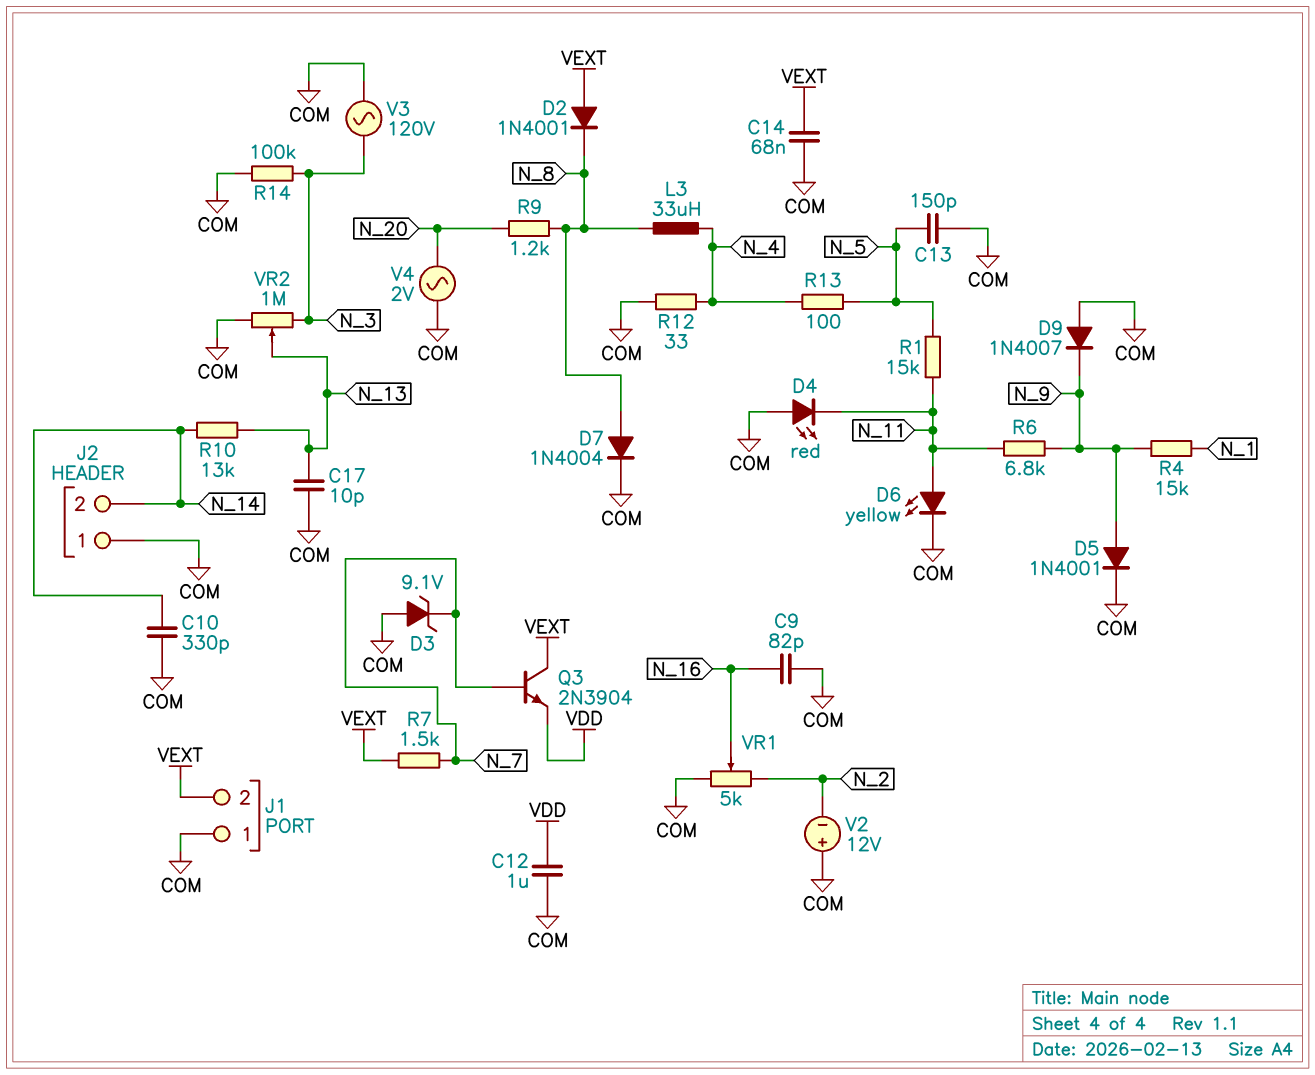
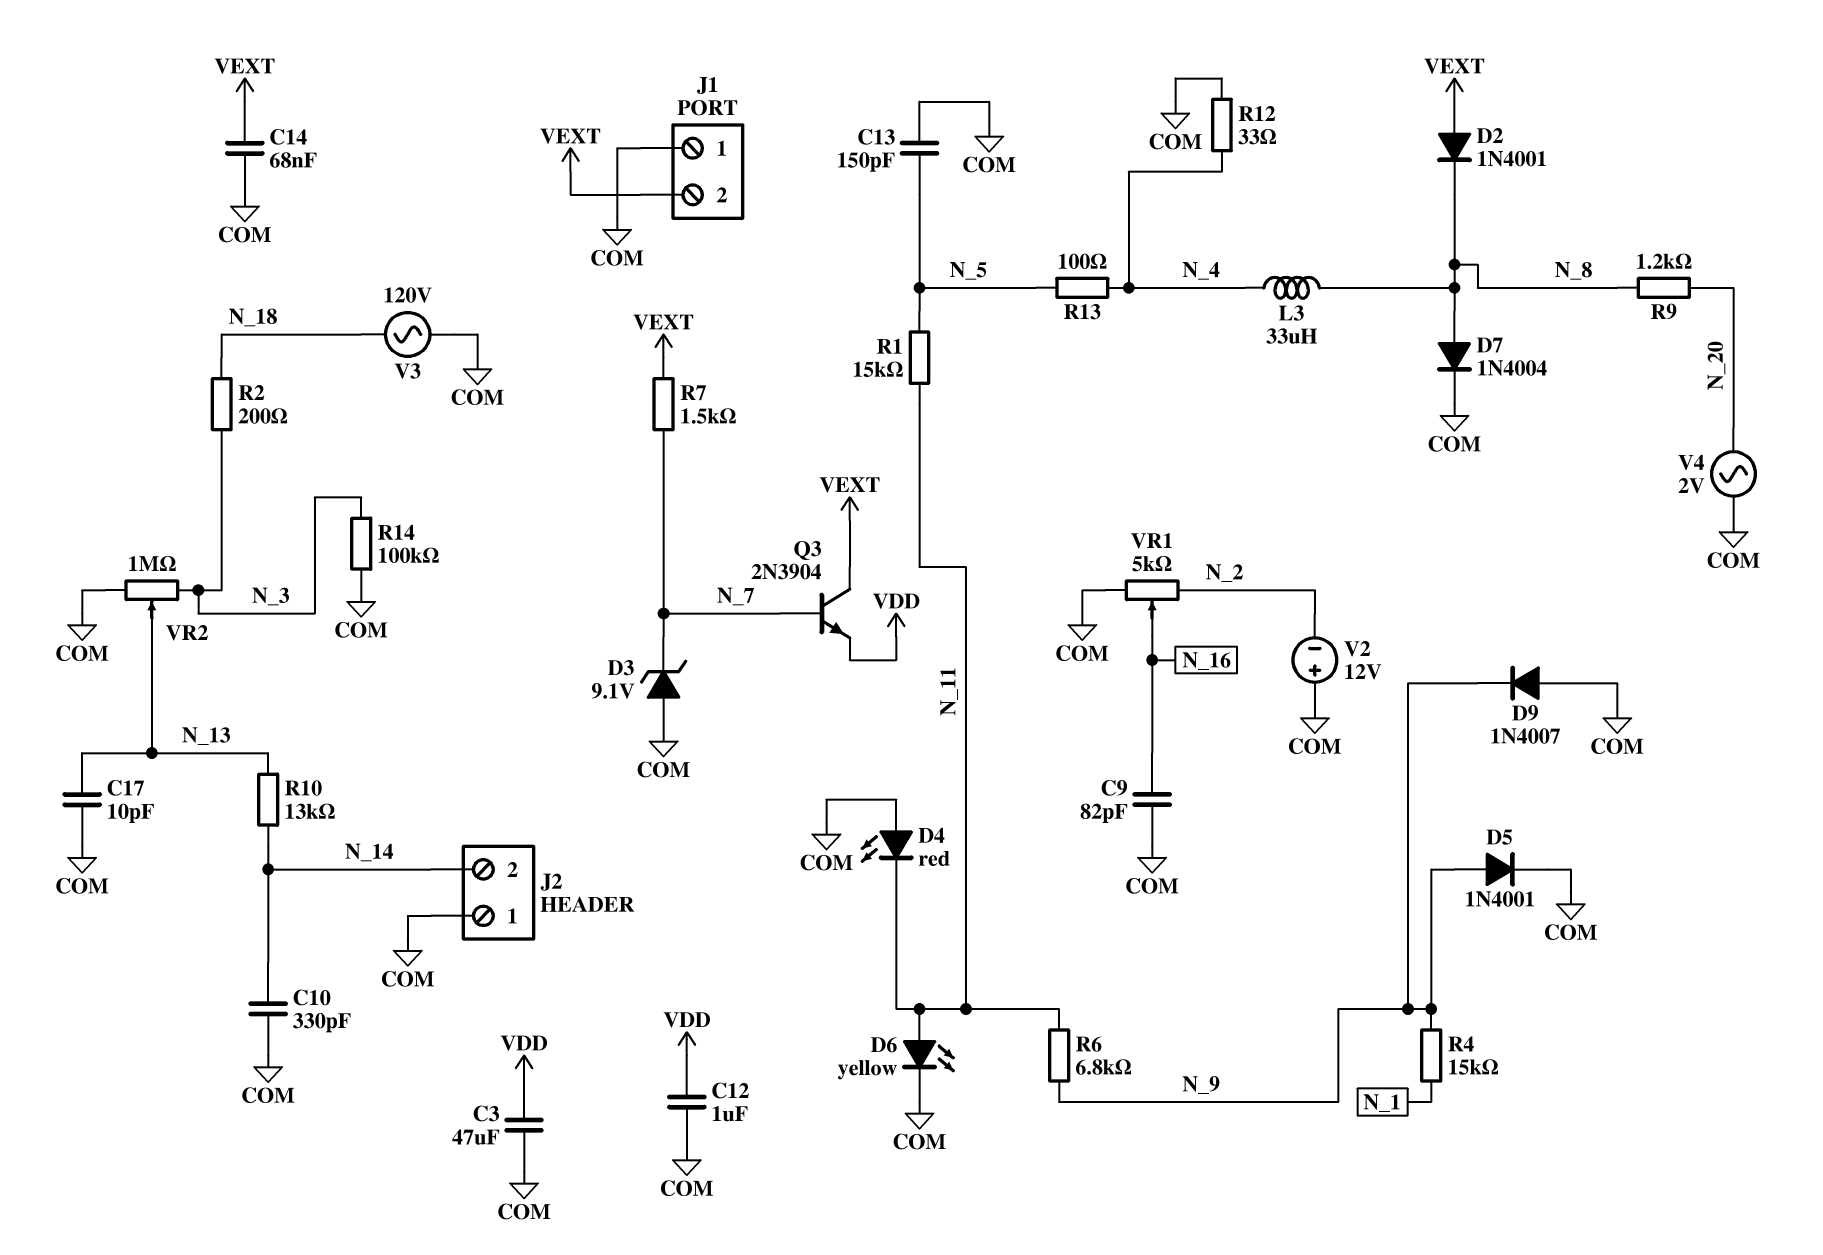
C3: none -> 47uF (COM, VDD)
R2: none -> 200 (N_3, N_18)
V3: AC 120V (COM, N_3) -> AC 120V (COM, N_18)

